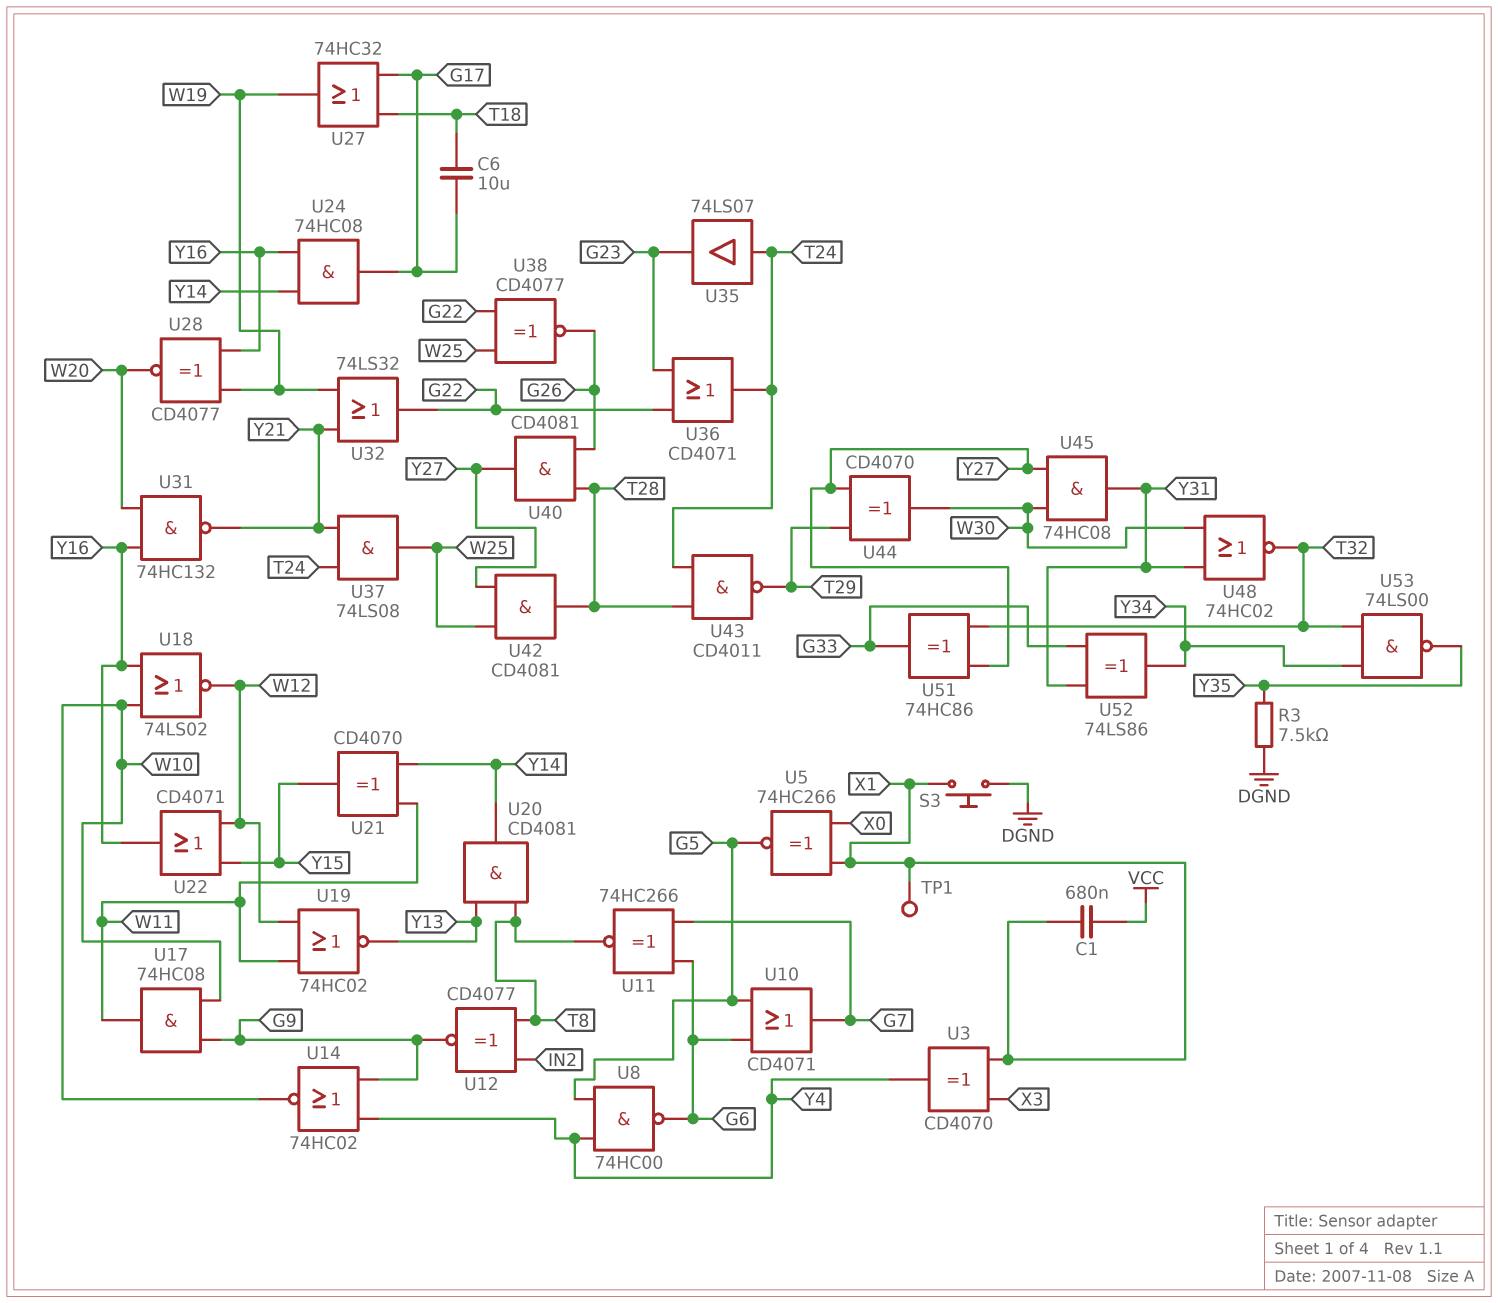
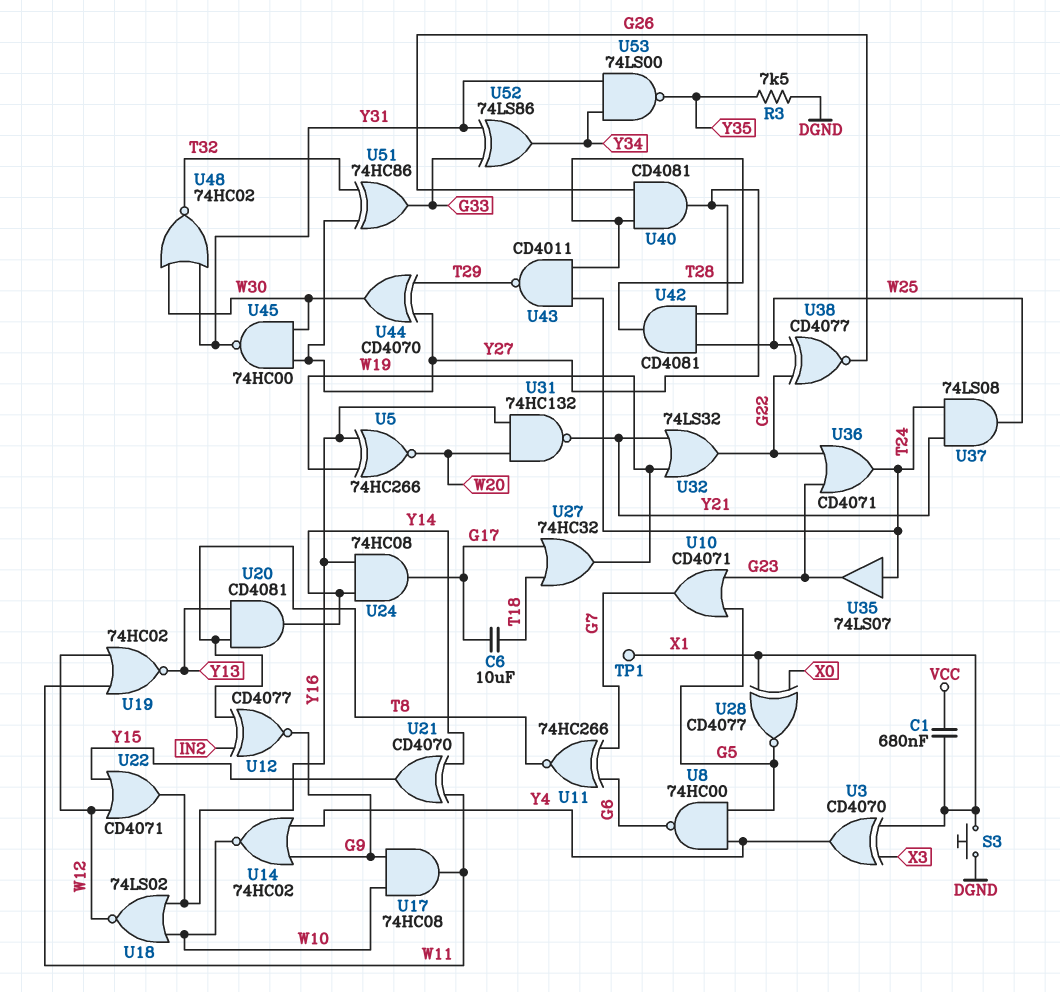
U5: XNOR 74HC266 (in X0, in X1, out G5) -> XNOR 74HC266 (in W19, in Y16, out W20)
U10: OR CD4071 (in G5, in G6, out G7) -> OR CD4071 (in G5, in G23, out G7)
U28: XNOR CD4077 (in W19, in Y16, out W20) -> XNOR CD4077 (in X0, in X1, out G5)
U45: AND 74HC08 (in W30, in Y27, out Y31) -> NAND 74HC00 (in W30, in Y27, out Y31)
U53: NAND 74LS00 (in T32, in Y34, out Y35) -> NAND 74LS00 (in Y31, in Y34, out Y35)

